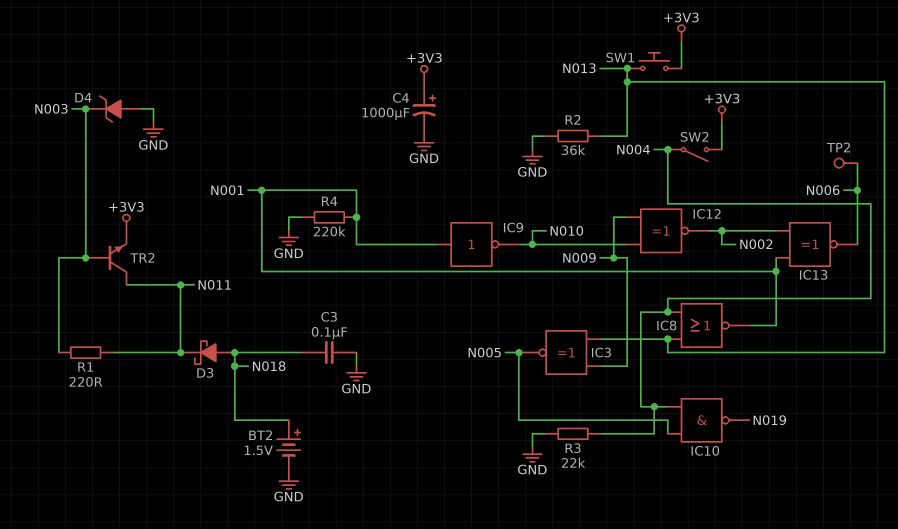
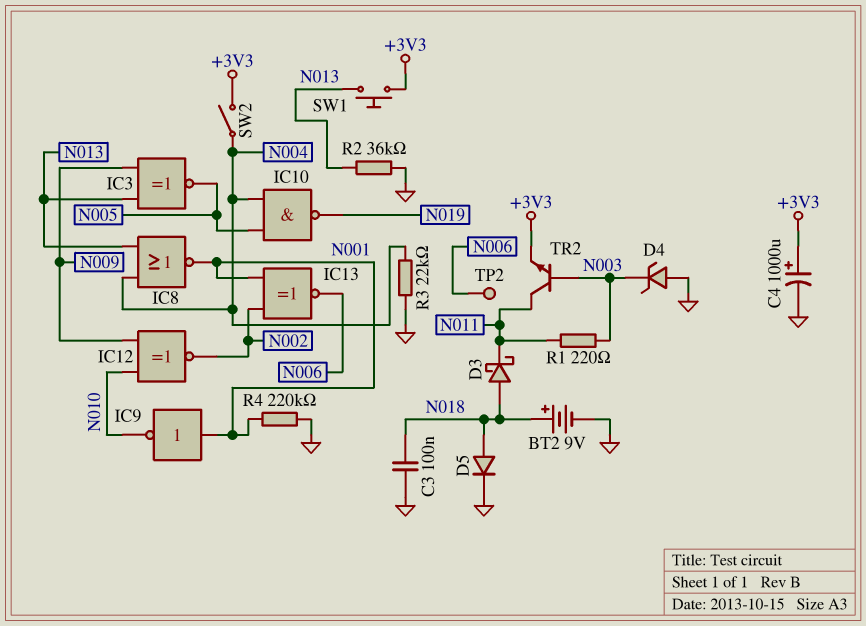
BT2: 1.5V (plus N018, minus GND) -> 9V (plus N018, minus GND)
D5: none -> diode (A N018, K GND)

